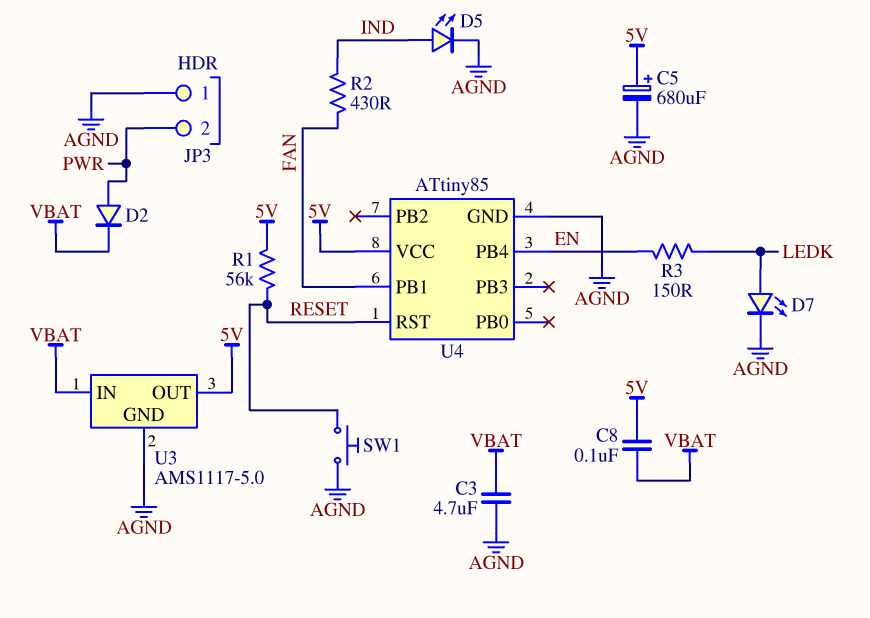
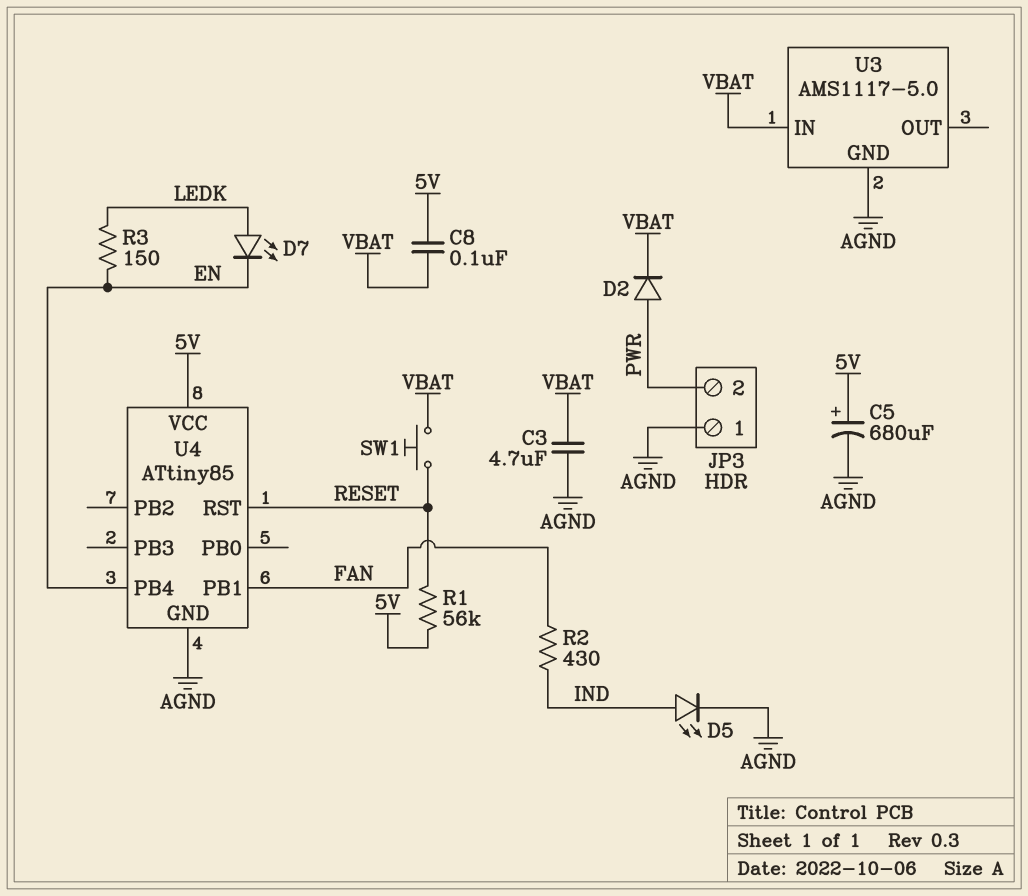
D7: LED (A LEDK, K AGND) -> LED (A LEDK, K EN)
SW1: button (AGND, RESET) -> button (RESET, VBAT)
U3 pin OUT: 5V -> none

